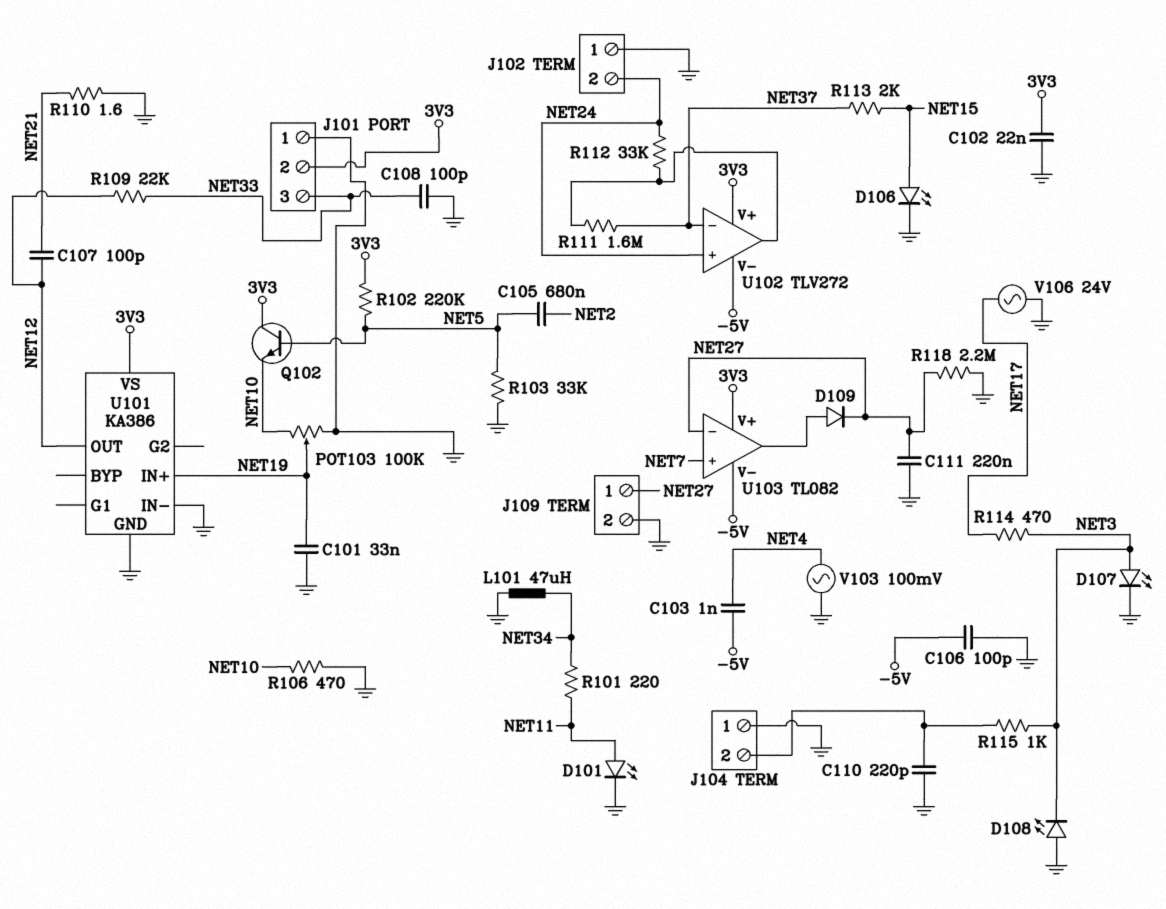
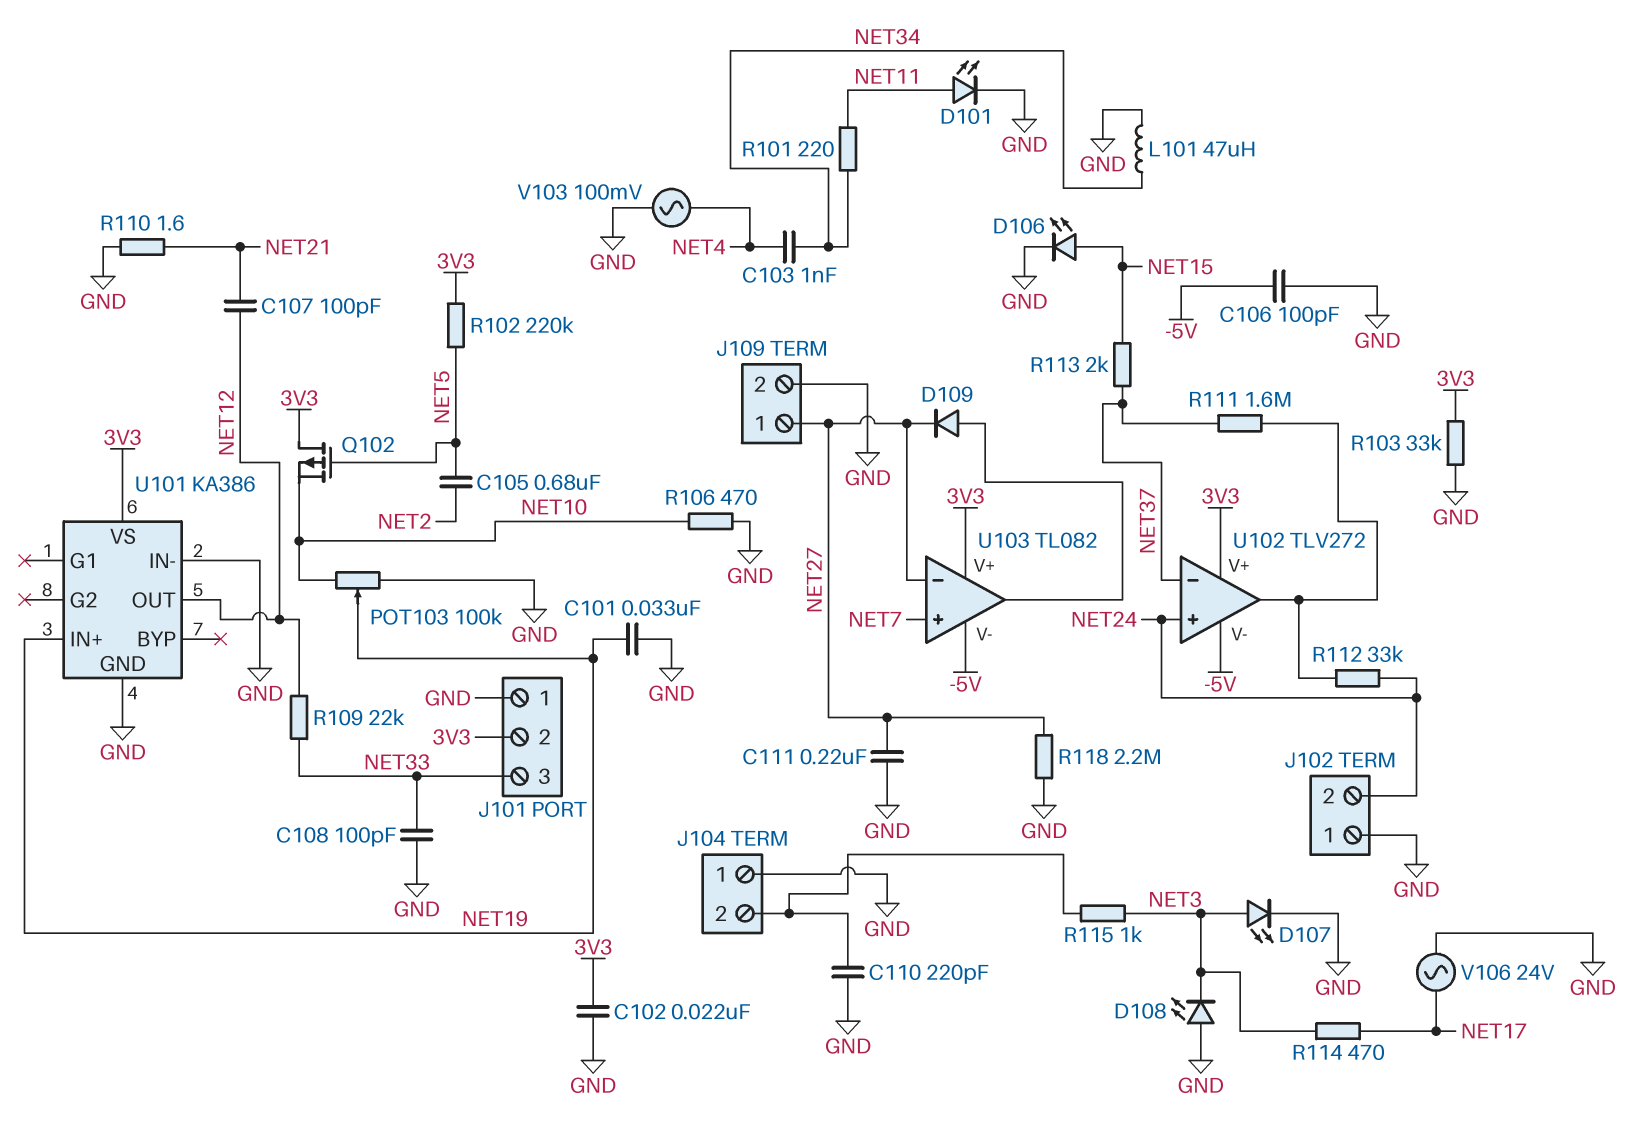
C103: 1nF (-5V, NET4) -> 1nF (NET4, NET34)
Q102: NPN (B NET5, C 3V3, E NET10) -> PMOS (G NET5, D 3V3, S NET10)
R103: 33k (GND, NET5) -> 33k (3V3, GND)

